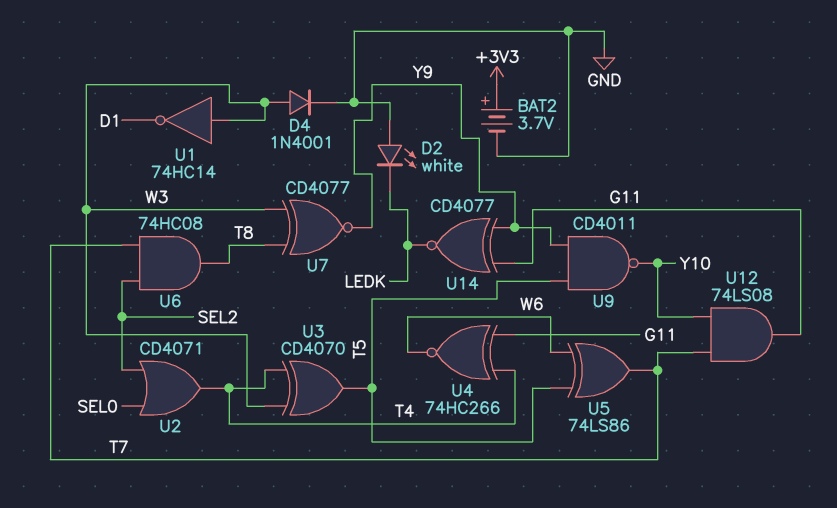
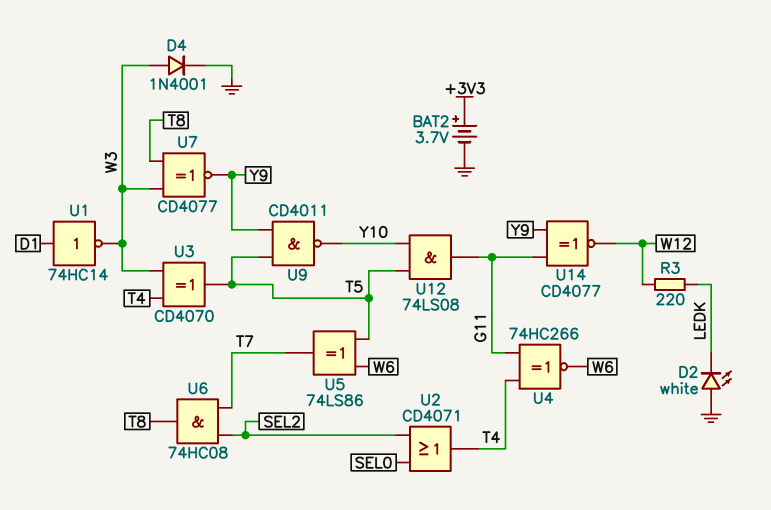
R3: none -> 220 (LEDK, W12)
U1: NOT 74HC14 (in W3, out D1) -> NOT 74HC14 (in D1, out W3)
U12: AND 74LS08 (in T7, in Y10, out G11) -> AND 74LS08 (in T5, in Y10, out G11)
U14: XNOR CD4077 (in G11, in Y9, out LEDK) -> XNOR CD4077 (in G11, in Y9, out W12)

